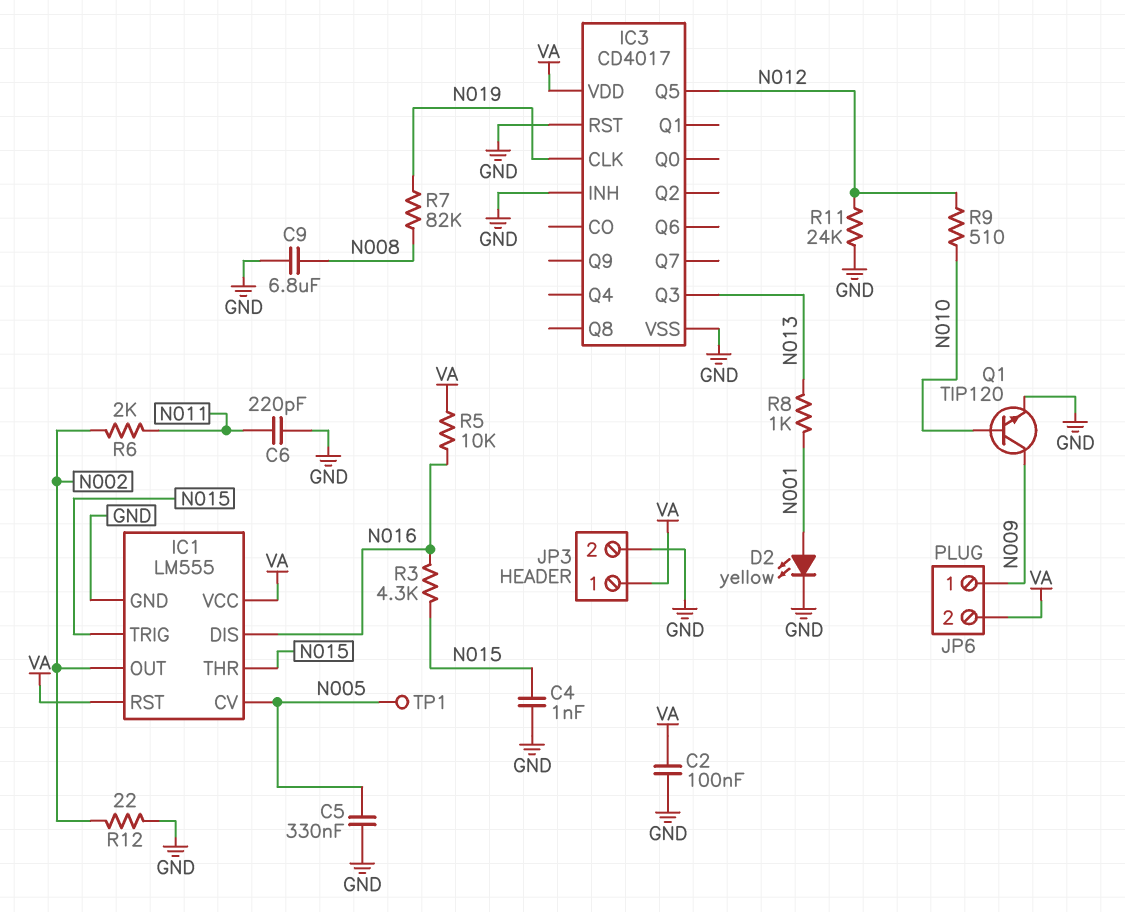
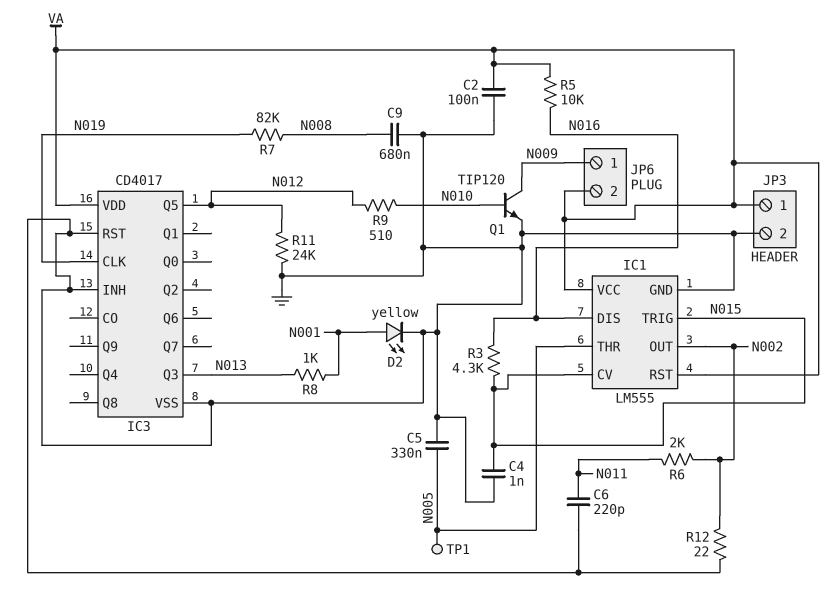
C9: 6.8uF (GND, N008) -> 680nF (GND, N008)
IC1 pin CV: N005 -> N015
IC1 pin THR: N015 -> N005

